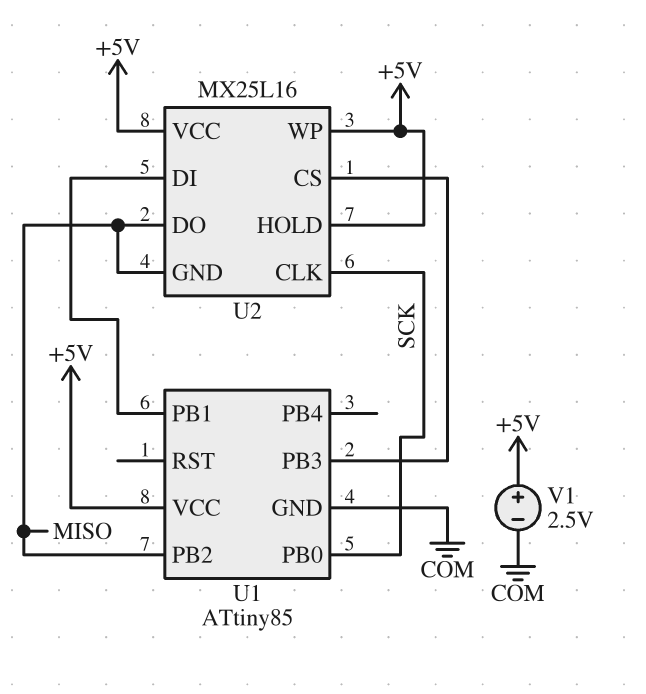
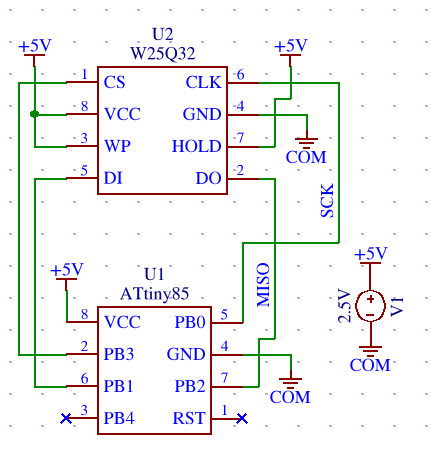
U2: MX25L16 -> W25Q32
U2 pin GND: MISO -> COM

